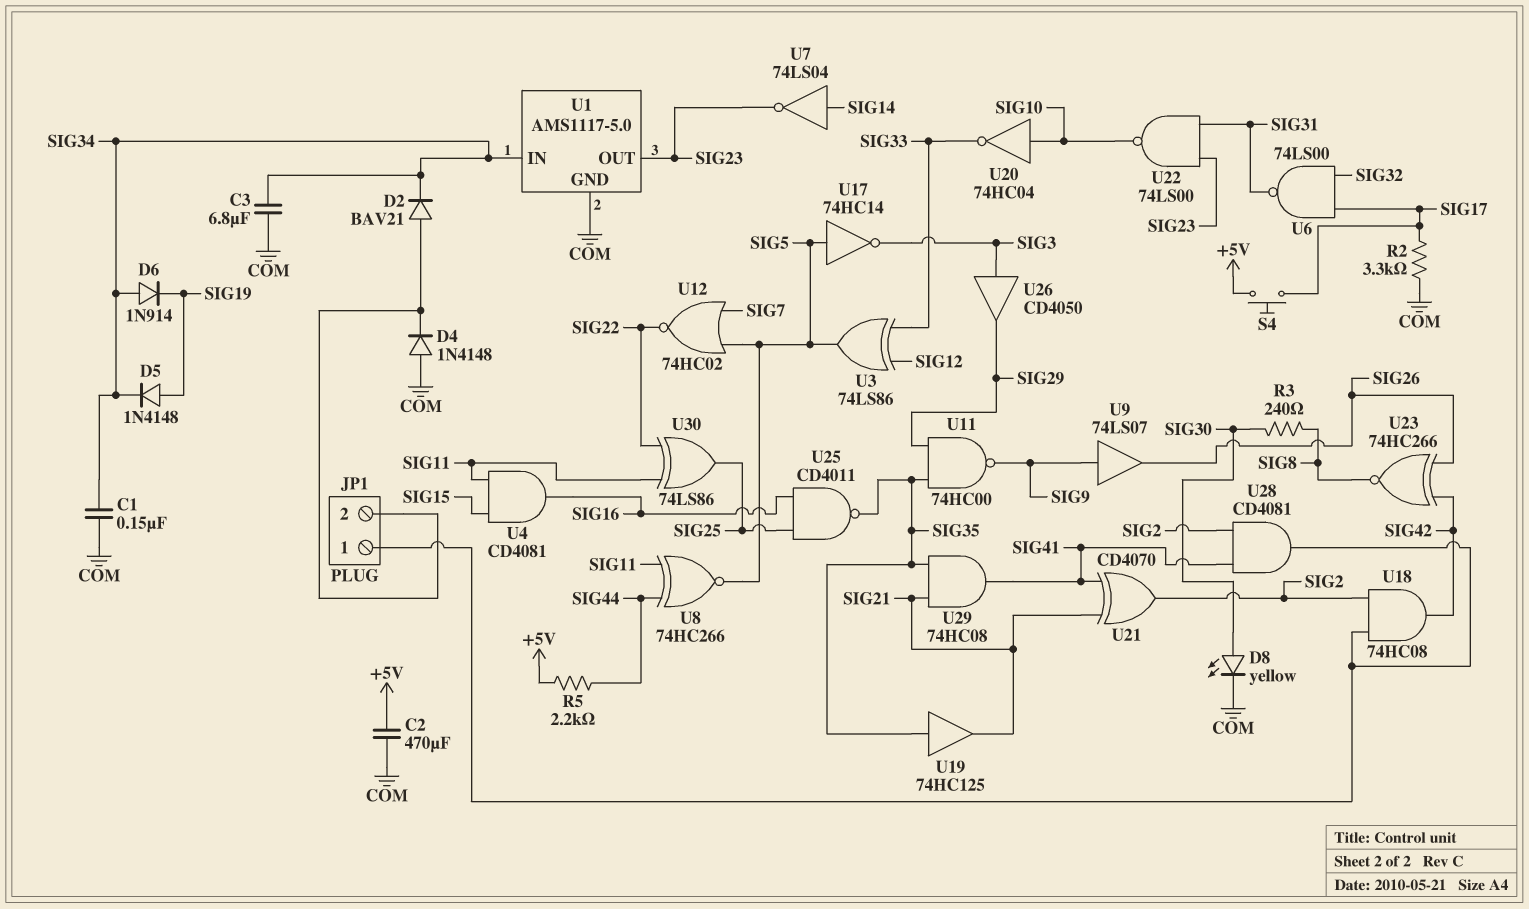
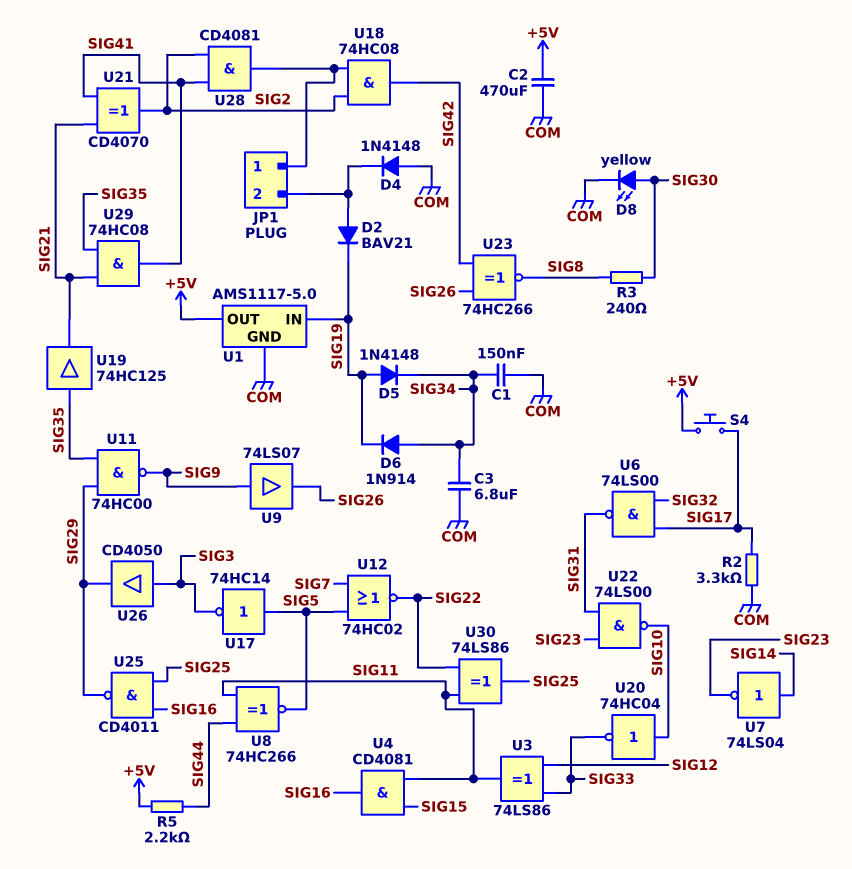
D2: diode BAV21 (A JP1/2, K SIG34) -> diode BAV21 (A JP1/2, K SIG19)
U1 pin IN: SIG34 -> SIG19
U1 pin OUT: SIG23 -> +5V
U3: XOR 74LS86 (in SIG12, in SIG33, out SIG5) -> XOR 74LS86 (in SIG12, in SIG33, out SIG11)
U25: NAND CD4011 (in SIG16, in SIG25, out SIG35) -> NAND CD4011 (in SIG16, in SIG25, out SIG29)

